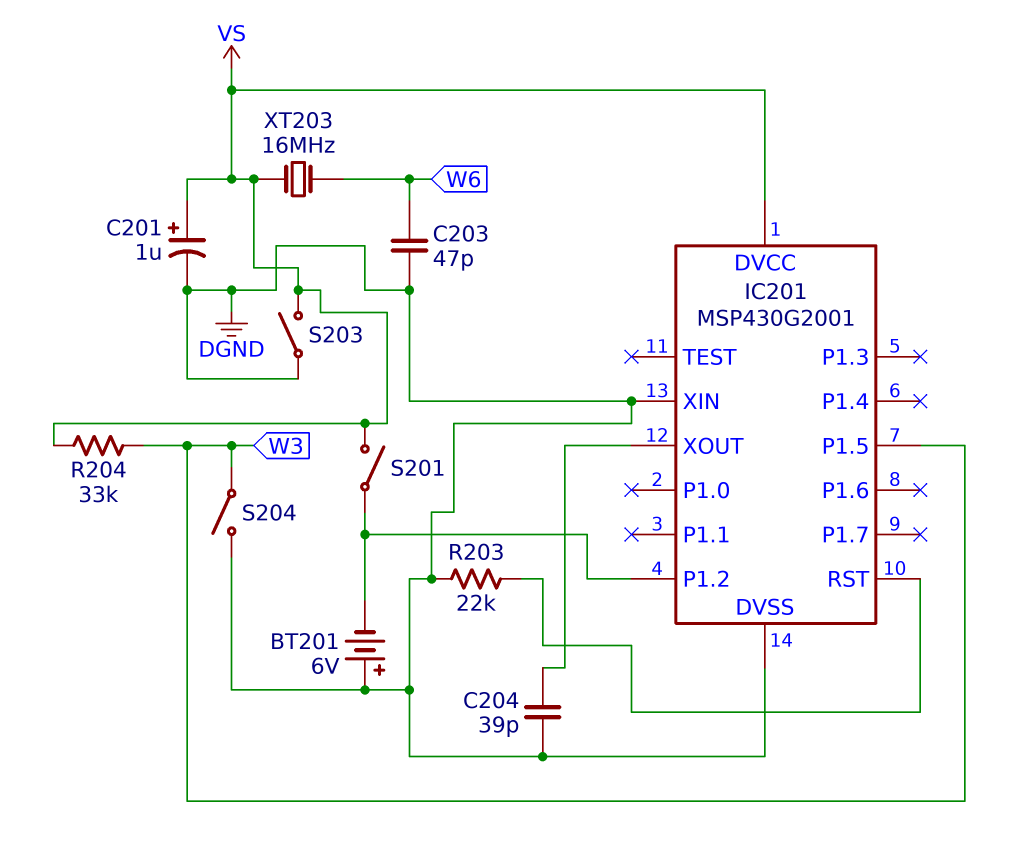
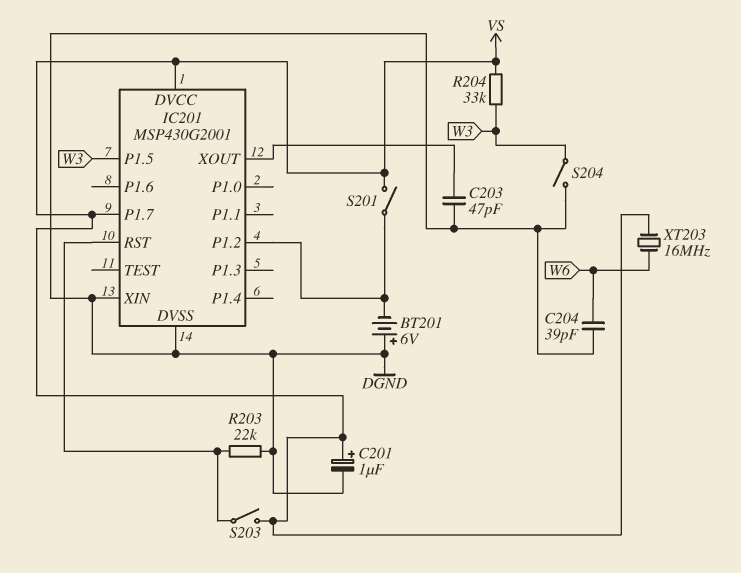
C203: 47pF (DGND, W6) -> 47pF (DGND, IC201/XOUT)
C204: 39pF (DGND, IC201/XOUT) -> 39pF (DGND, W6)
IC201 pin P1.7: none -> VS
S203: switch (DGND, VS) -> switch (IC201/RST, VS)

